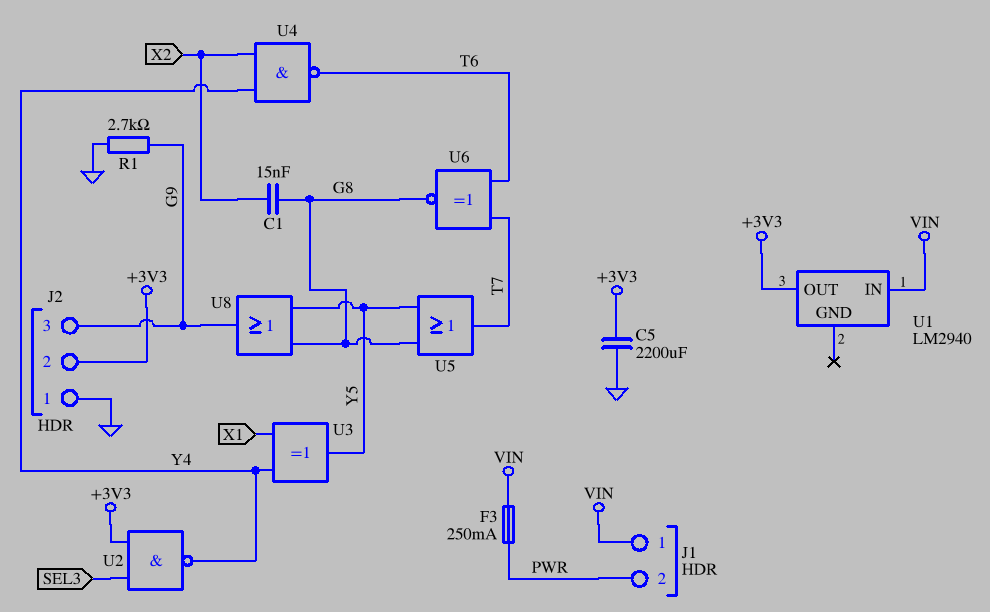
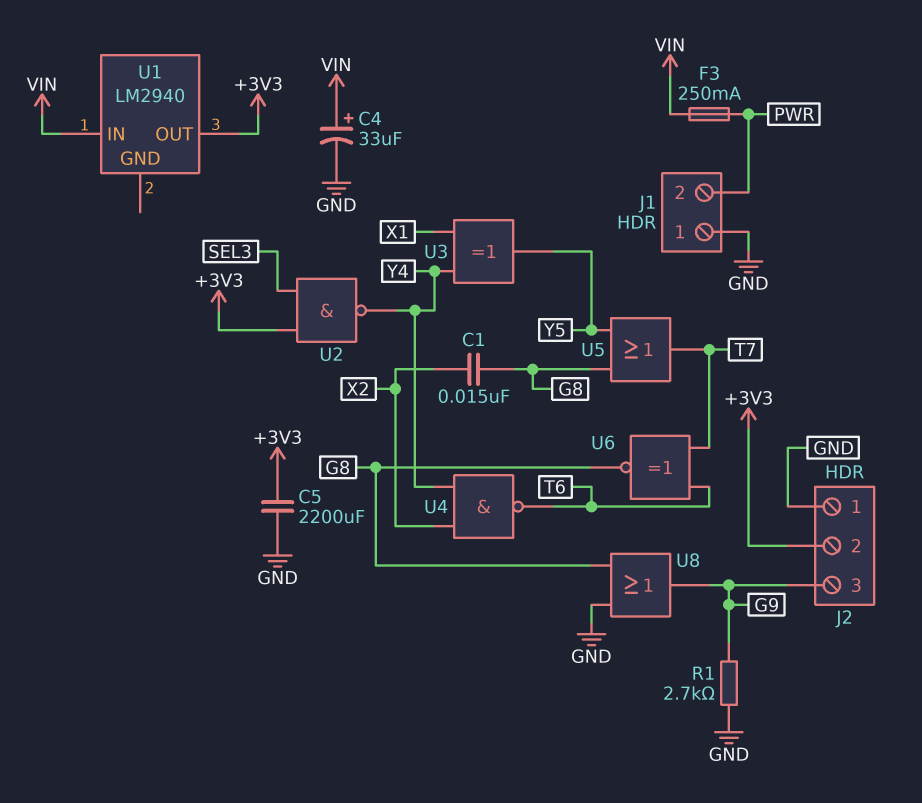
C4: none -> 33uF (plus VIN, minus GND)
J1 pin 1: VIN -> GND
U8: OR (in G8, in Y5, out G9) -> OR (in G8, in GND, out G9)

